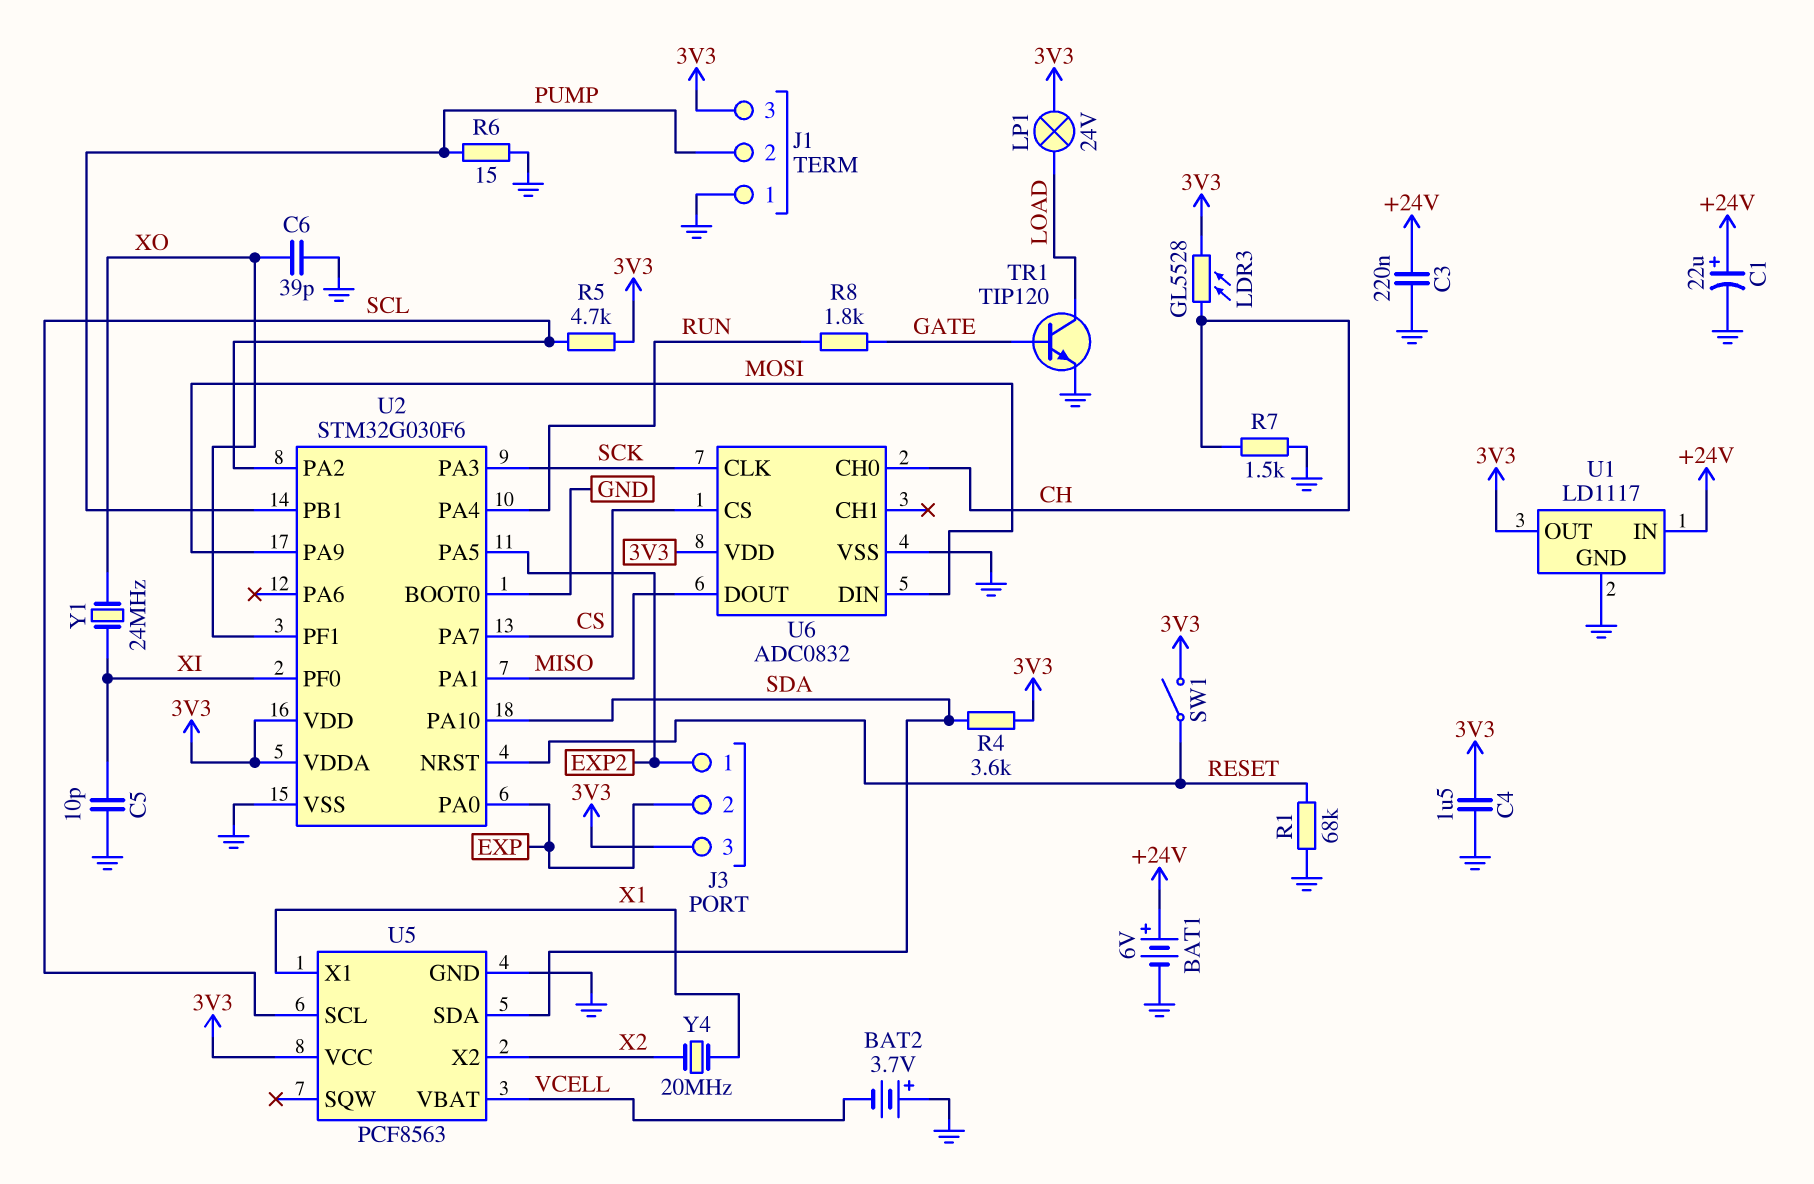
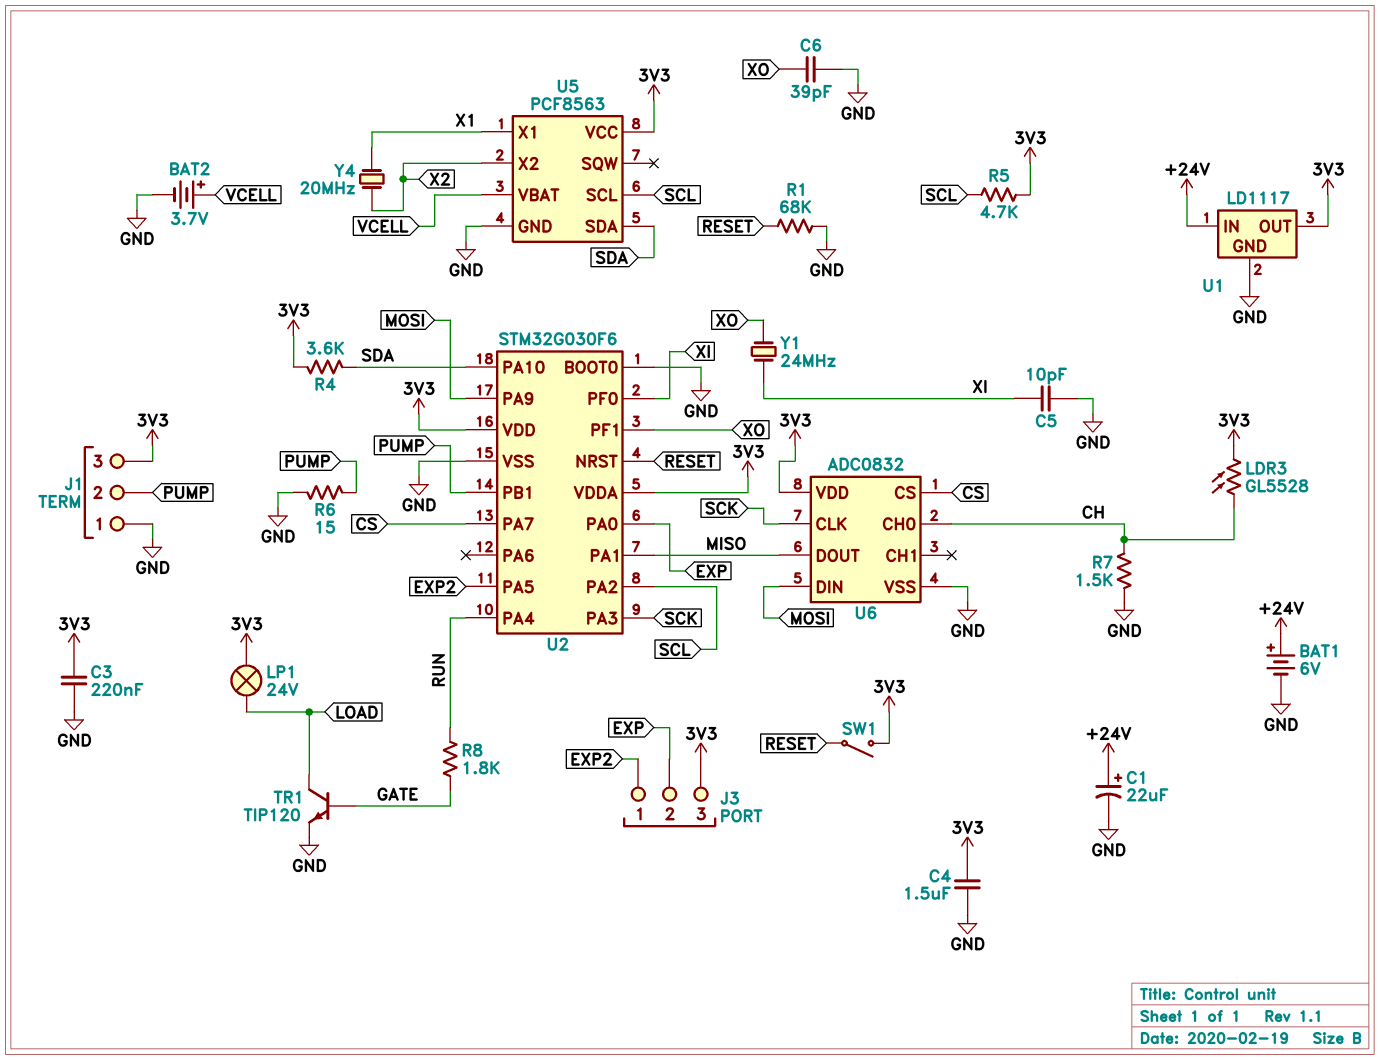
BAT2: 3.7V (plus GND, minus VCELL) -> 3.7V (plus VCELL, minus GND)
C3: 220nF (+24V, GND) -> 220nF (3V3, GND)

